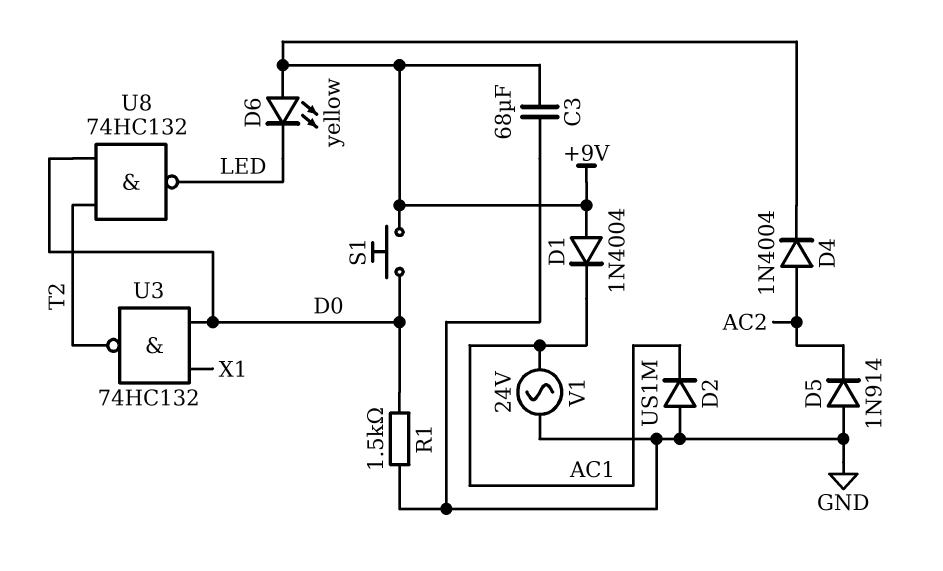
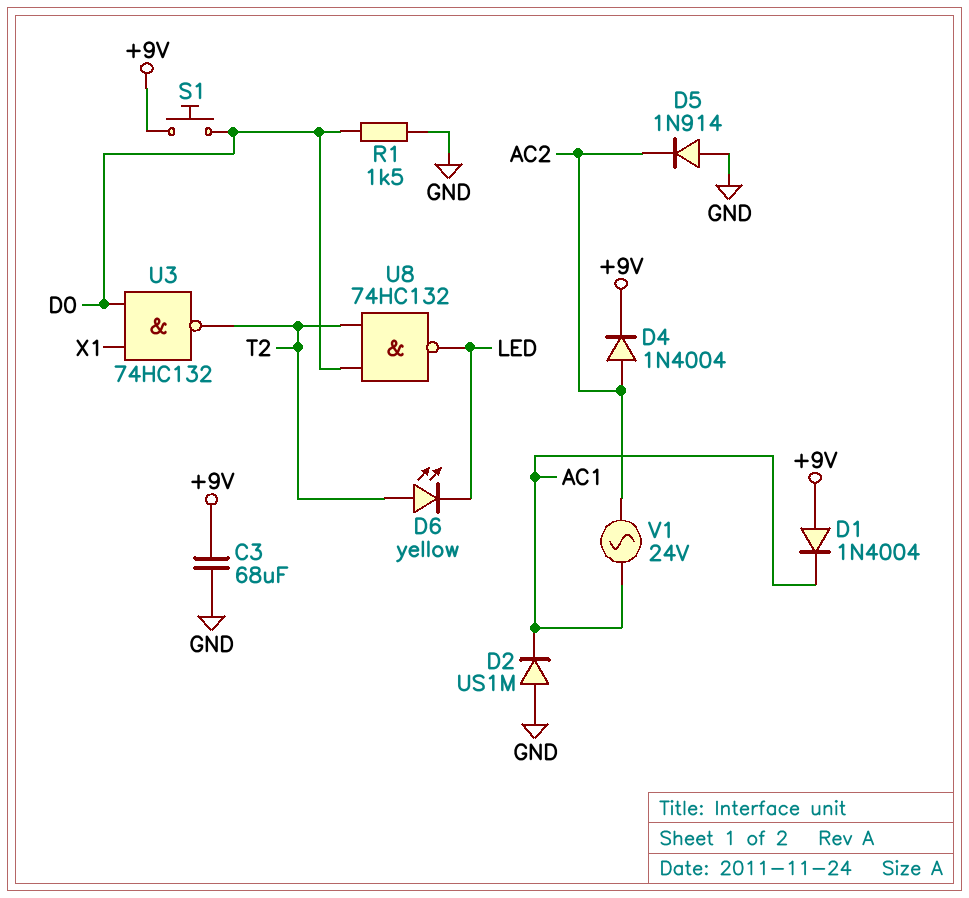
D6: LED yellow (A +9V, K LED) -> LED yellow (A T2, K LED)
V1: AC 24V (AC1, GND) -> AC 24V (AC1, AC2)

